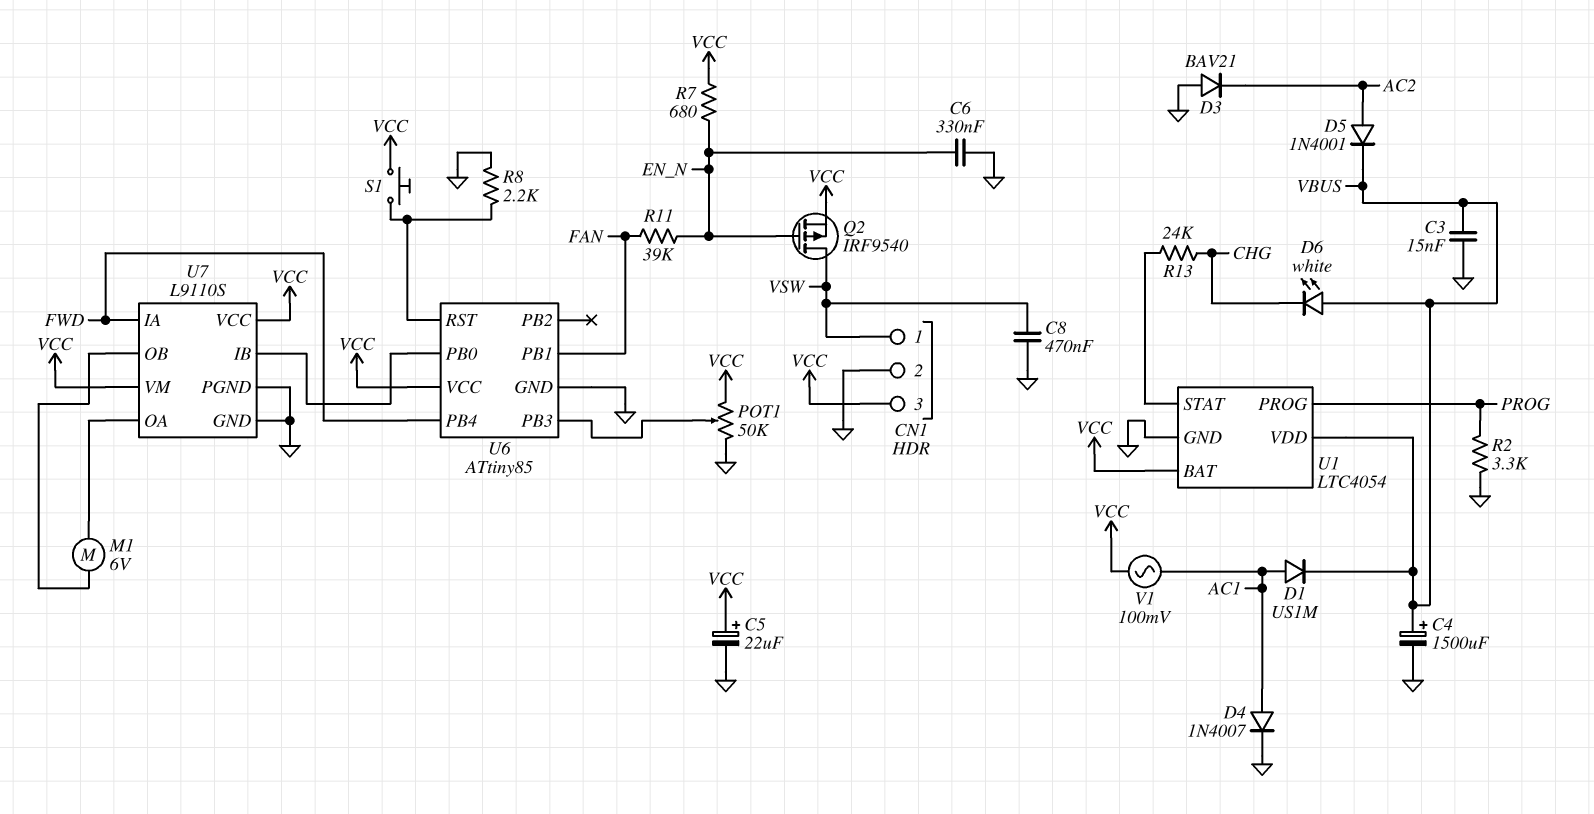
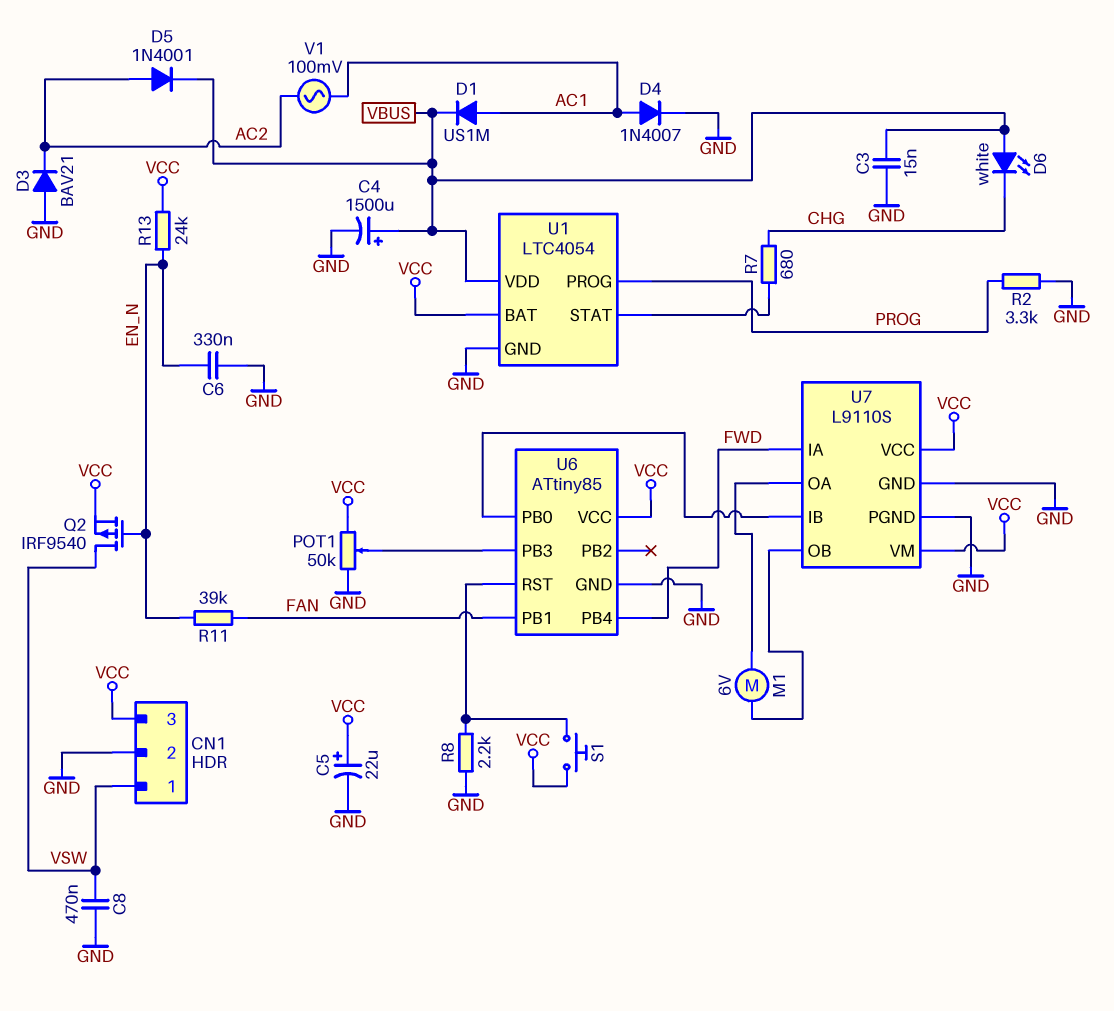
R7: 680 (EN_N, VCC) -> 680 (CHG, U1/STAT)
R13: 24k (CHG, U1/STAT) -> 24k (EN_N, VCC)
V1: AC 100mV (AC1, VCC) -> AC 100mV (AC1, AC2)

